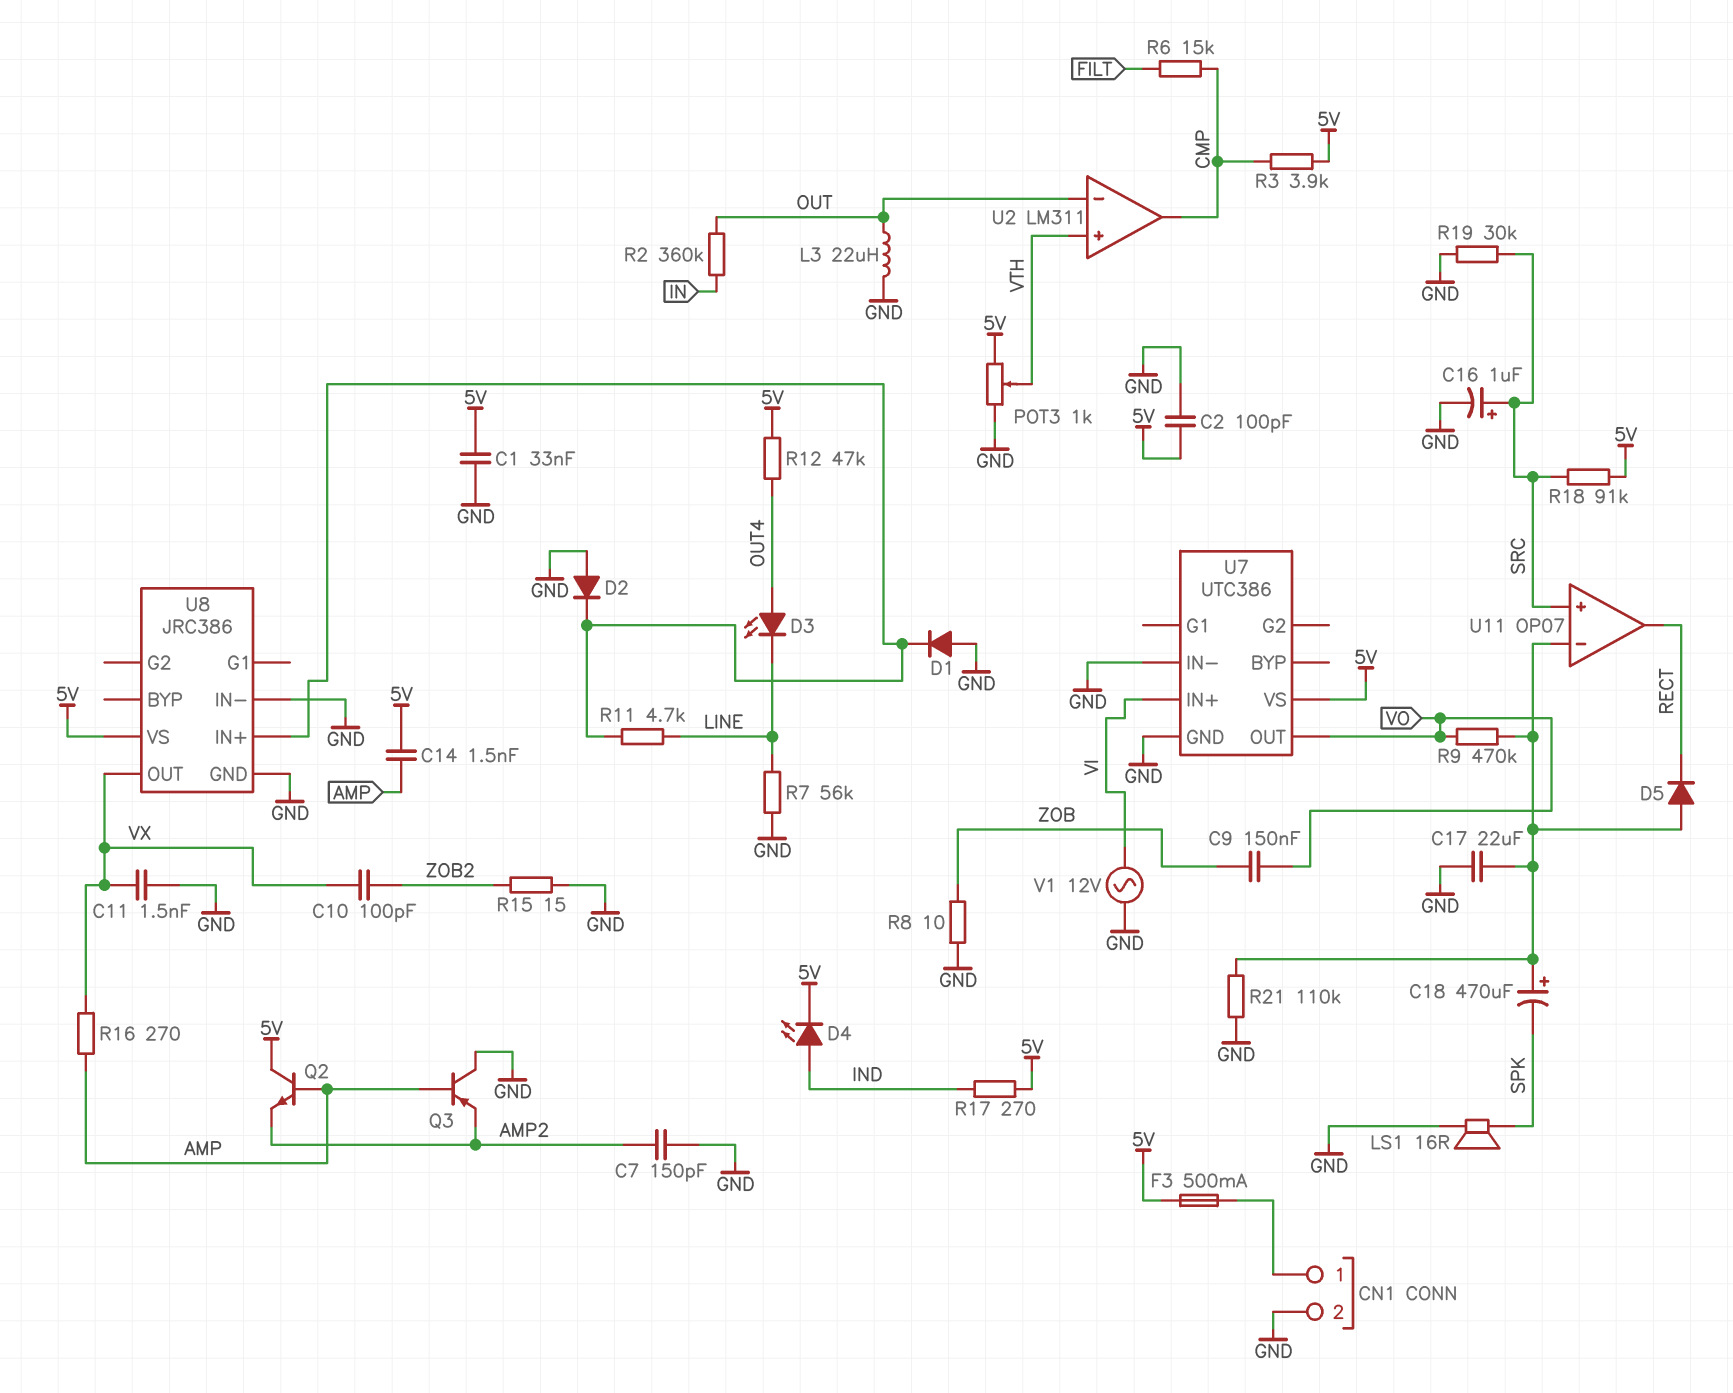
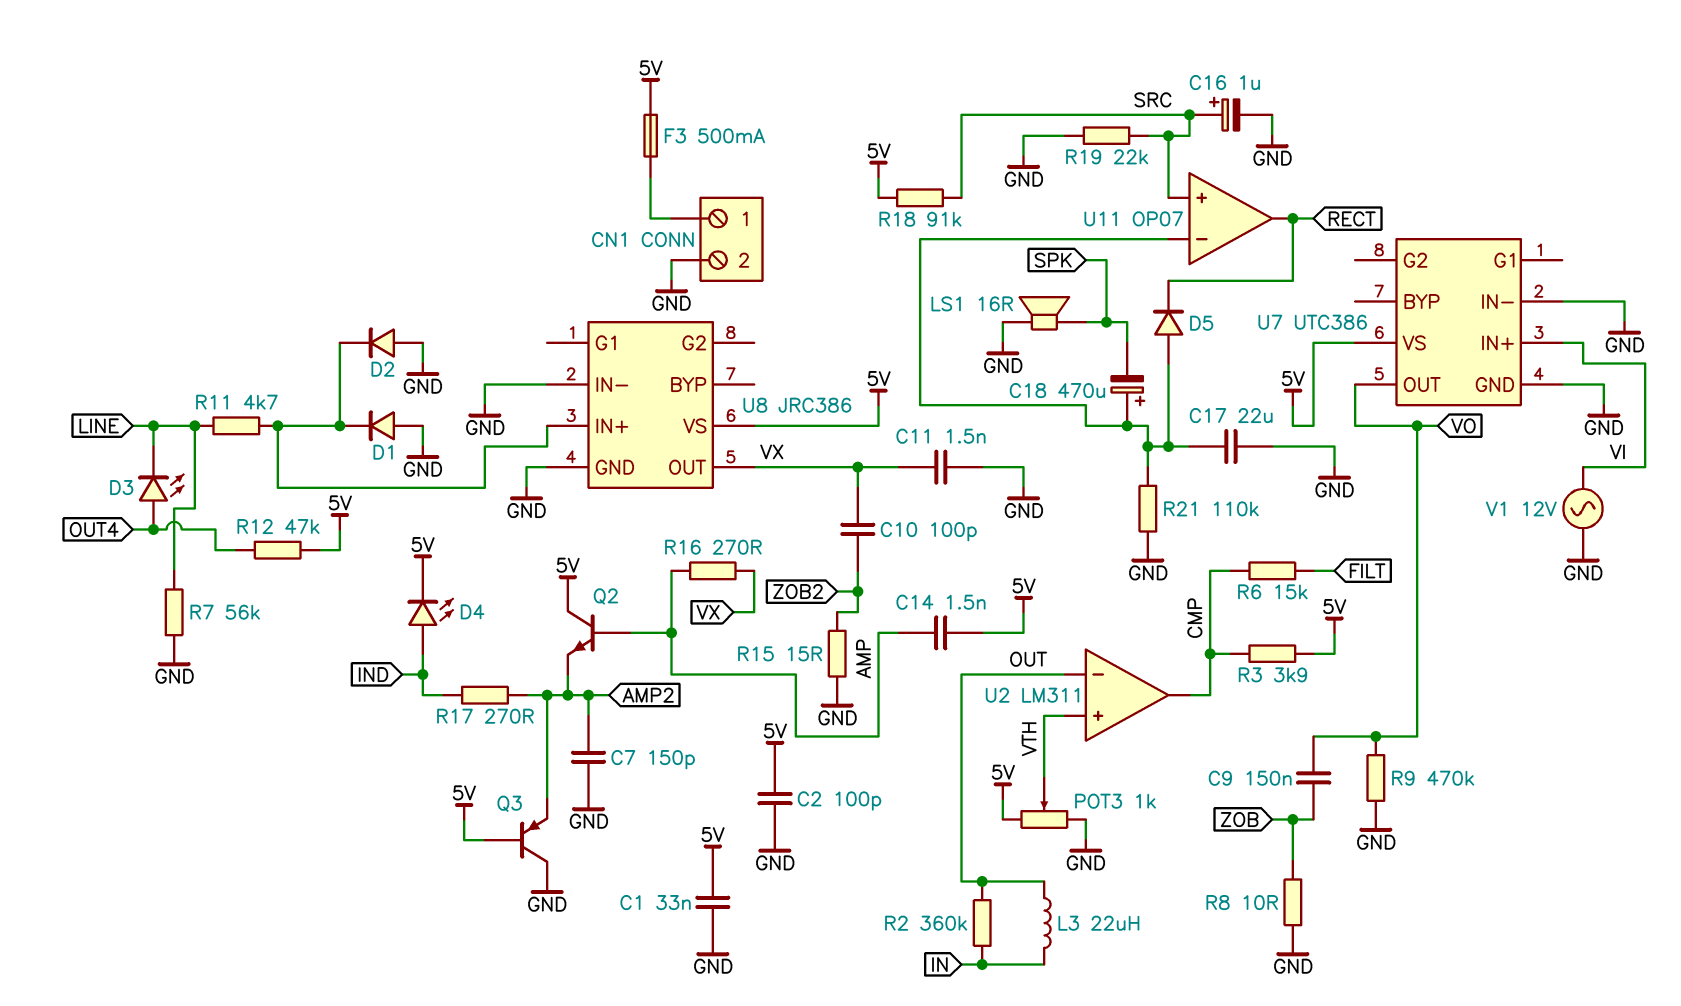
L3: 22uH (GND, OUT) -> 22uH (IN, OUT)
Q3: PNP (B AMP, C GND, E AMP2) -> PNP (B 5V, C GND, E AMP2)
R9: 470k (U11/in-, VO) -> 470k (GND, VO)
R17: 270 (5V, IND) -> 270 (AMP2, IND)
R19: 30k (GND, SRC) -> 22k (GND, SRC)

